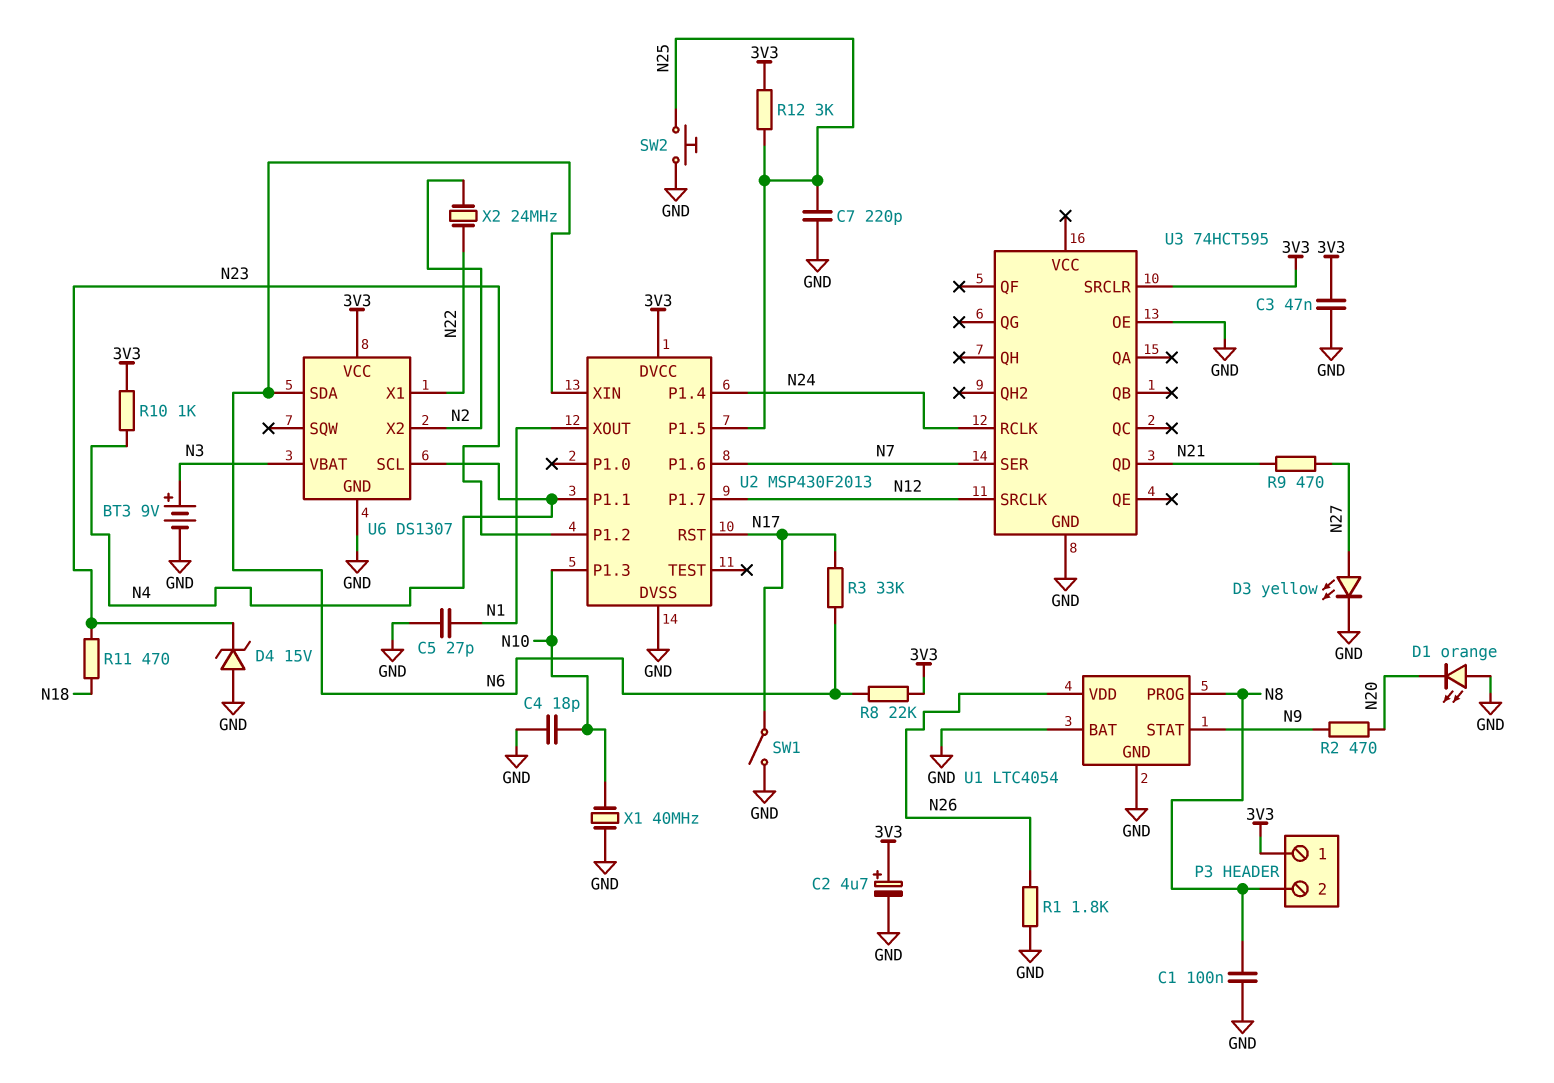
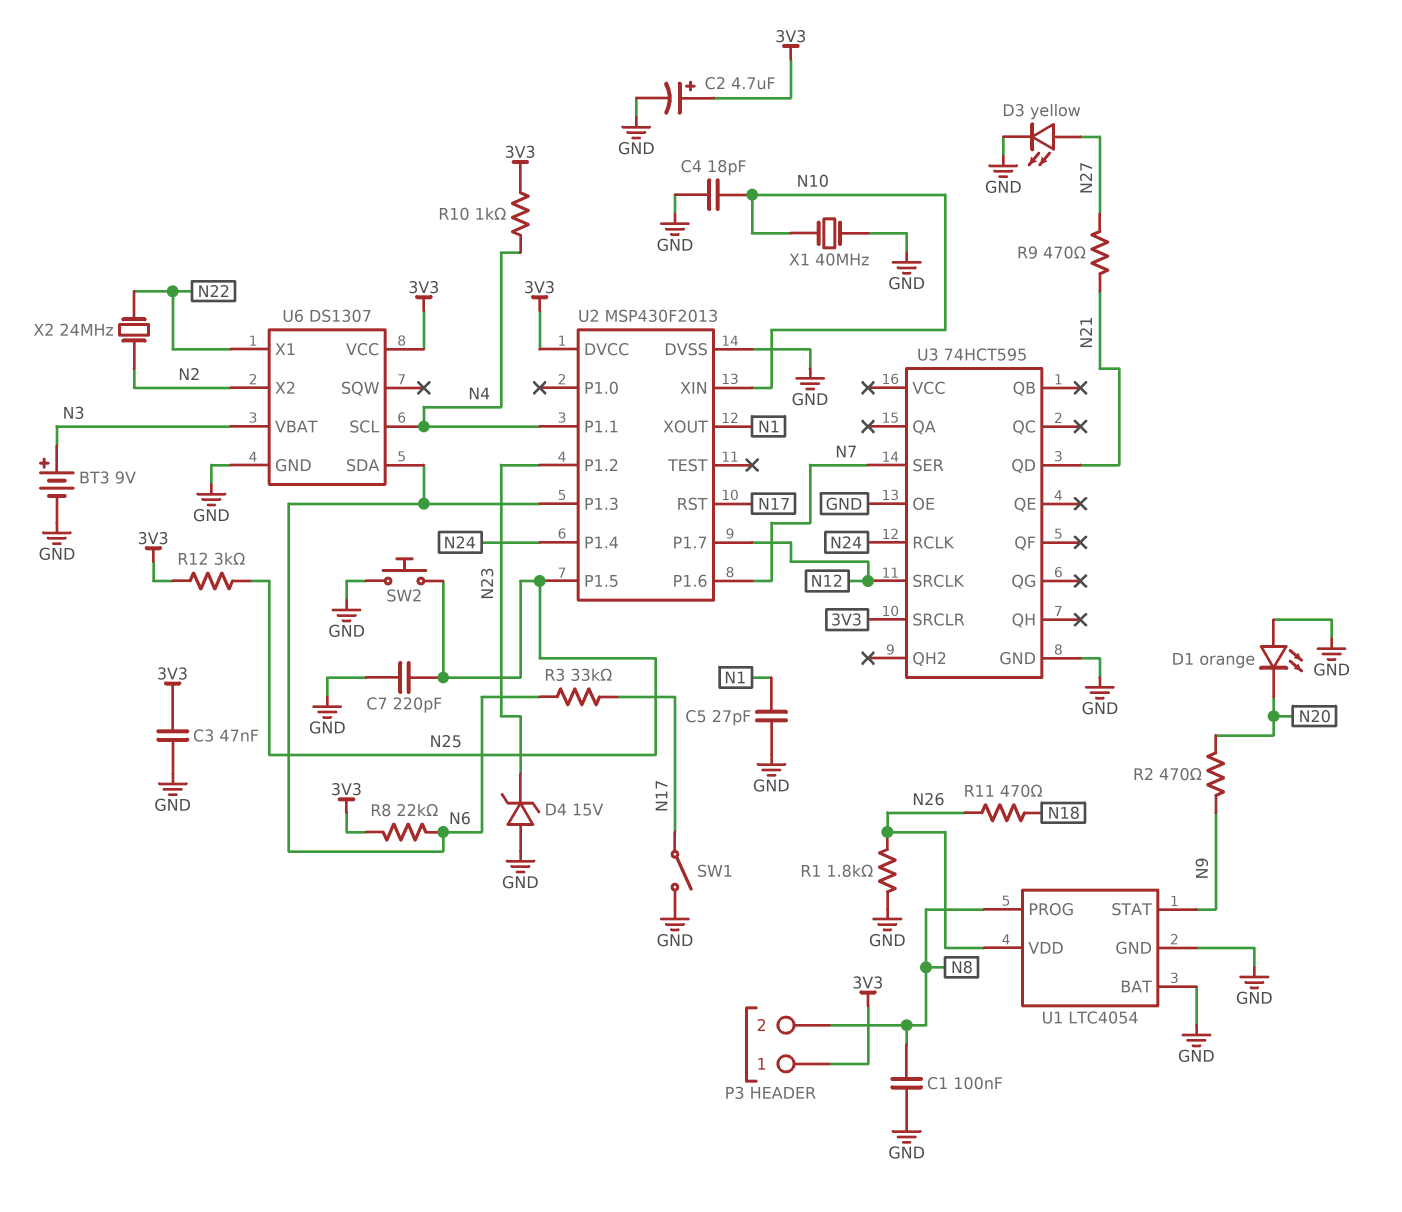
R11: 470 (N18, N23) -> 470 (N18, N26)
U2 pin P1.3: N10 -> N6
U2 pin XIN: N6 -> N10

